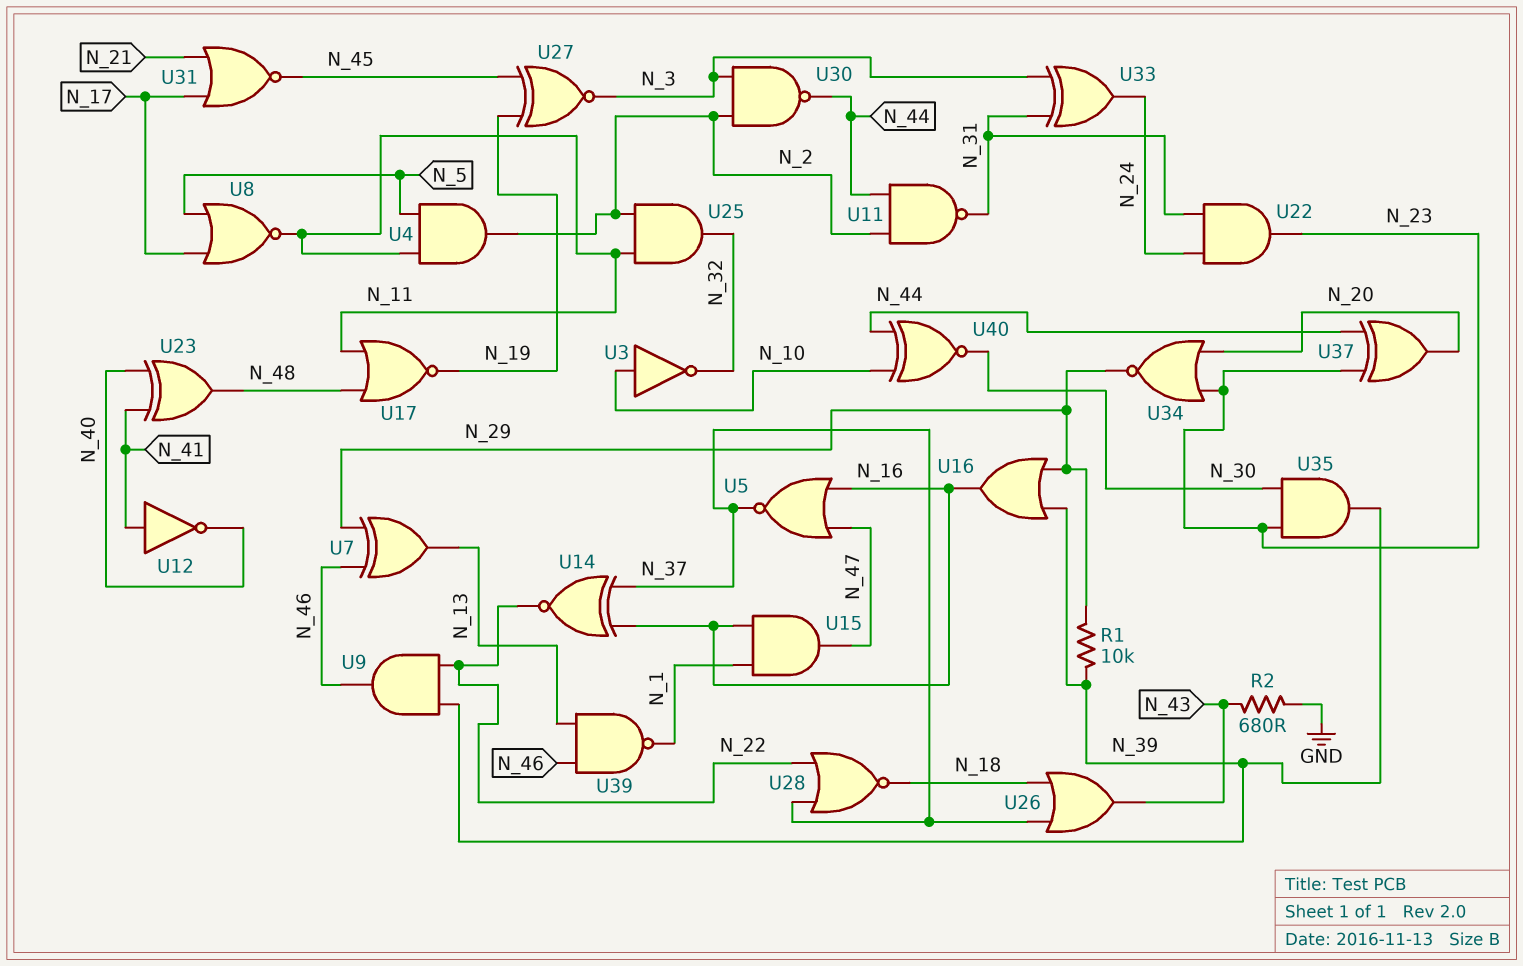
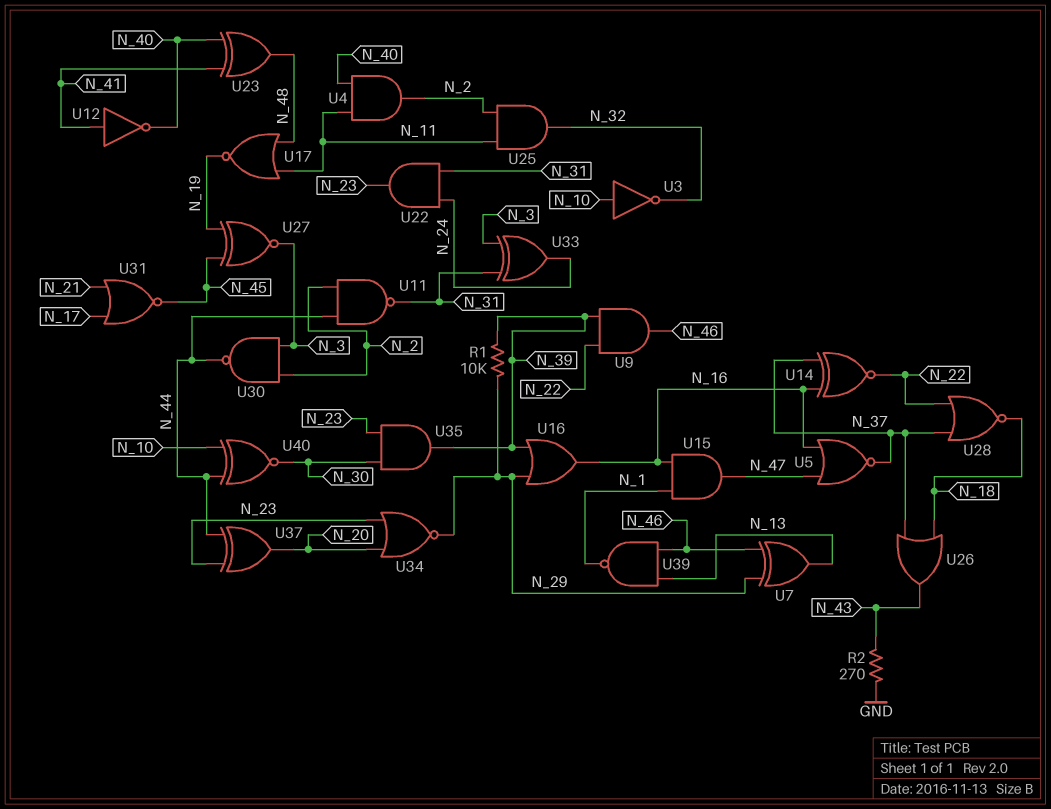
R2: 680 (GND, N_43) -> 270 (GND, N_43)
U4: AND (in N_5, in N_11, out N_2) -> AND (in N_11, in N_40, out N_2)
U8: NOR (in N_5, in N_17, out N_11) -> none

